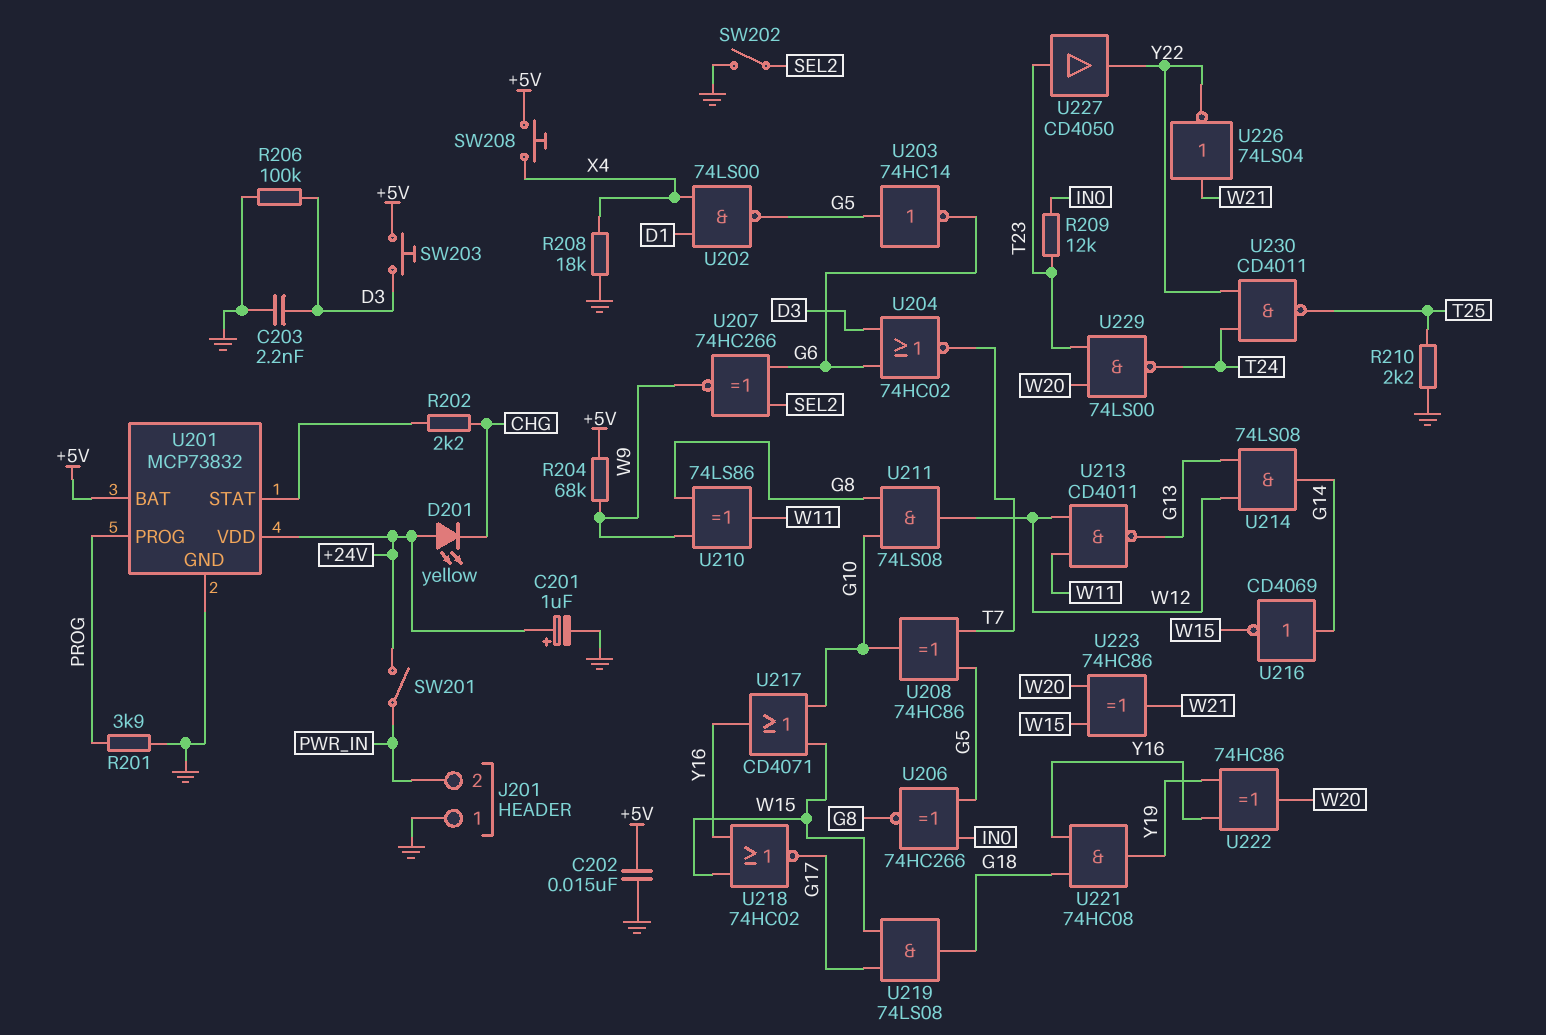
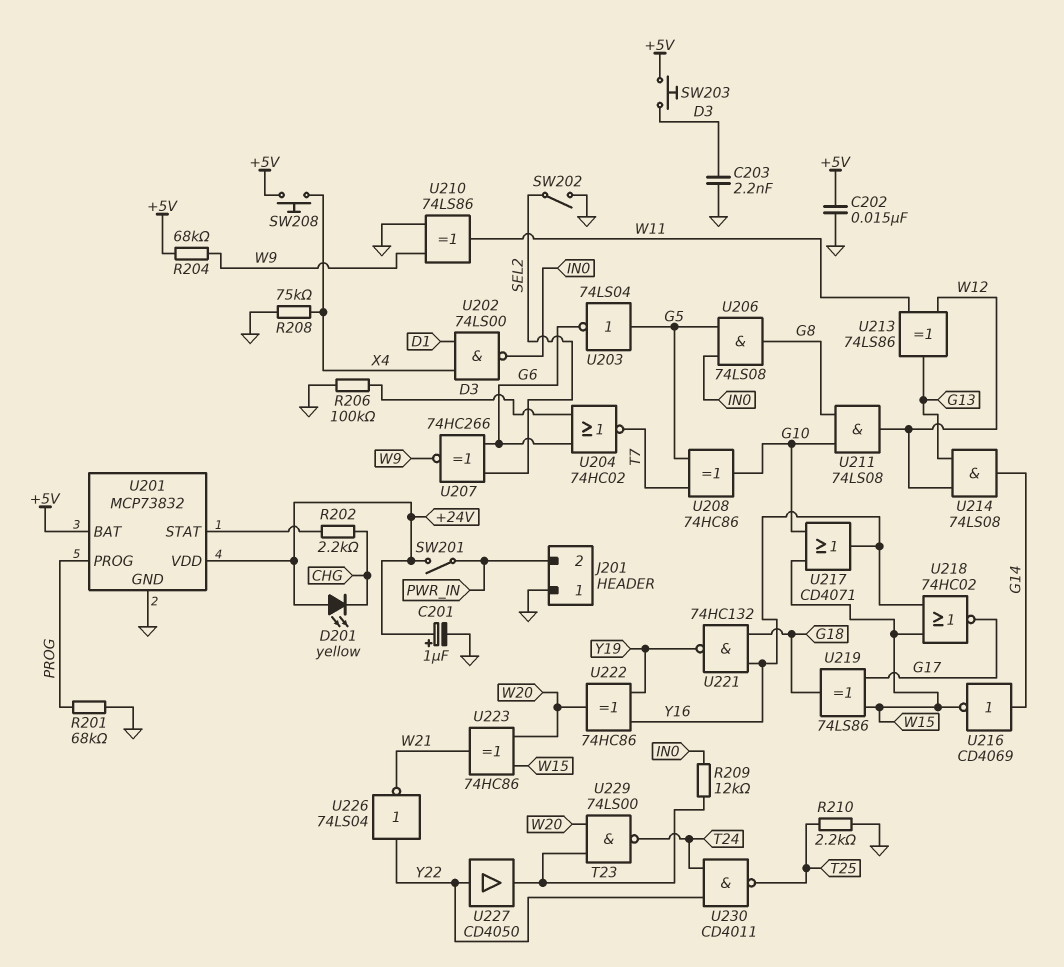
R201: 3.9k (GND, PROG) -> 68k (GND, PROG)
R208: 18k (GND, X4) -> 75k (GND, X4)
U202: NAND 74LS00 (in D1, in X4, out G5) -> NAND 74LS00 (in D1, in X4, out IN0)
U203: NOT 74HC14 (in G5, out G6) -> NOT 74LS04 (in G5, out G6)
U206: XNOR 74HC266 (in G5, in IN0, out G8) -> AND 74LS08 (in G5, in IN0, out G8)
U210: XOR 74LS86 (in G8, in W9, out W11) -> XOR 74LS86 (in GND, in W9, out W11)
U213: NAND CD4011 (in W11, in W12, out G13) -> XOR 74LS86 (in W11, in W12, out G13)
U219: AND 74LS08 (in G17, in W15, out G18) -> XOR 74LS86 (in G17, in W15, out G18)
U221: AND 74HC08 (in G18, in Y16, out Y19) -> NAND 74HC132 (in G18, in Y16, out Y19)
U226: NOT 74LS04 (in W21, out Y22) -> NOT 74LS04 (in Y22, out W21)
U227: buffer CD4050 (in T23, out Y22) -> buffer CD4050 (in Y22, out T23)

